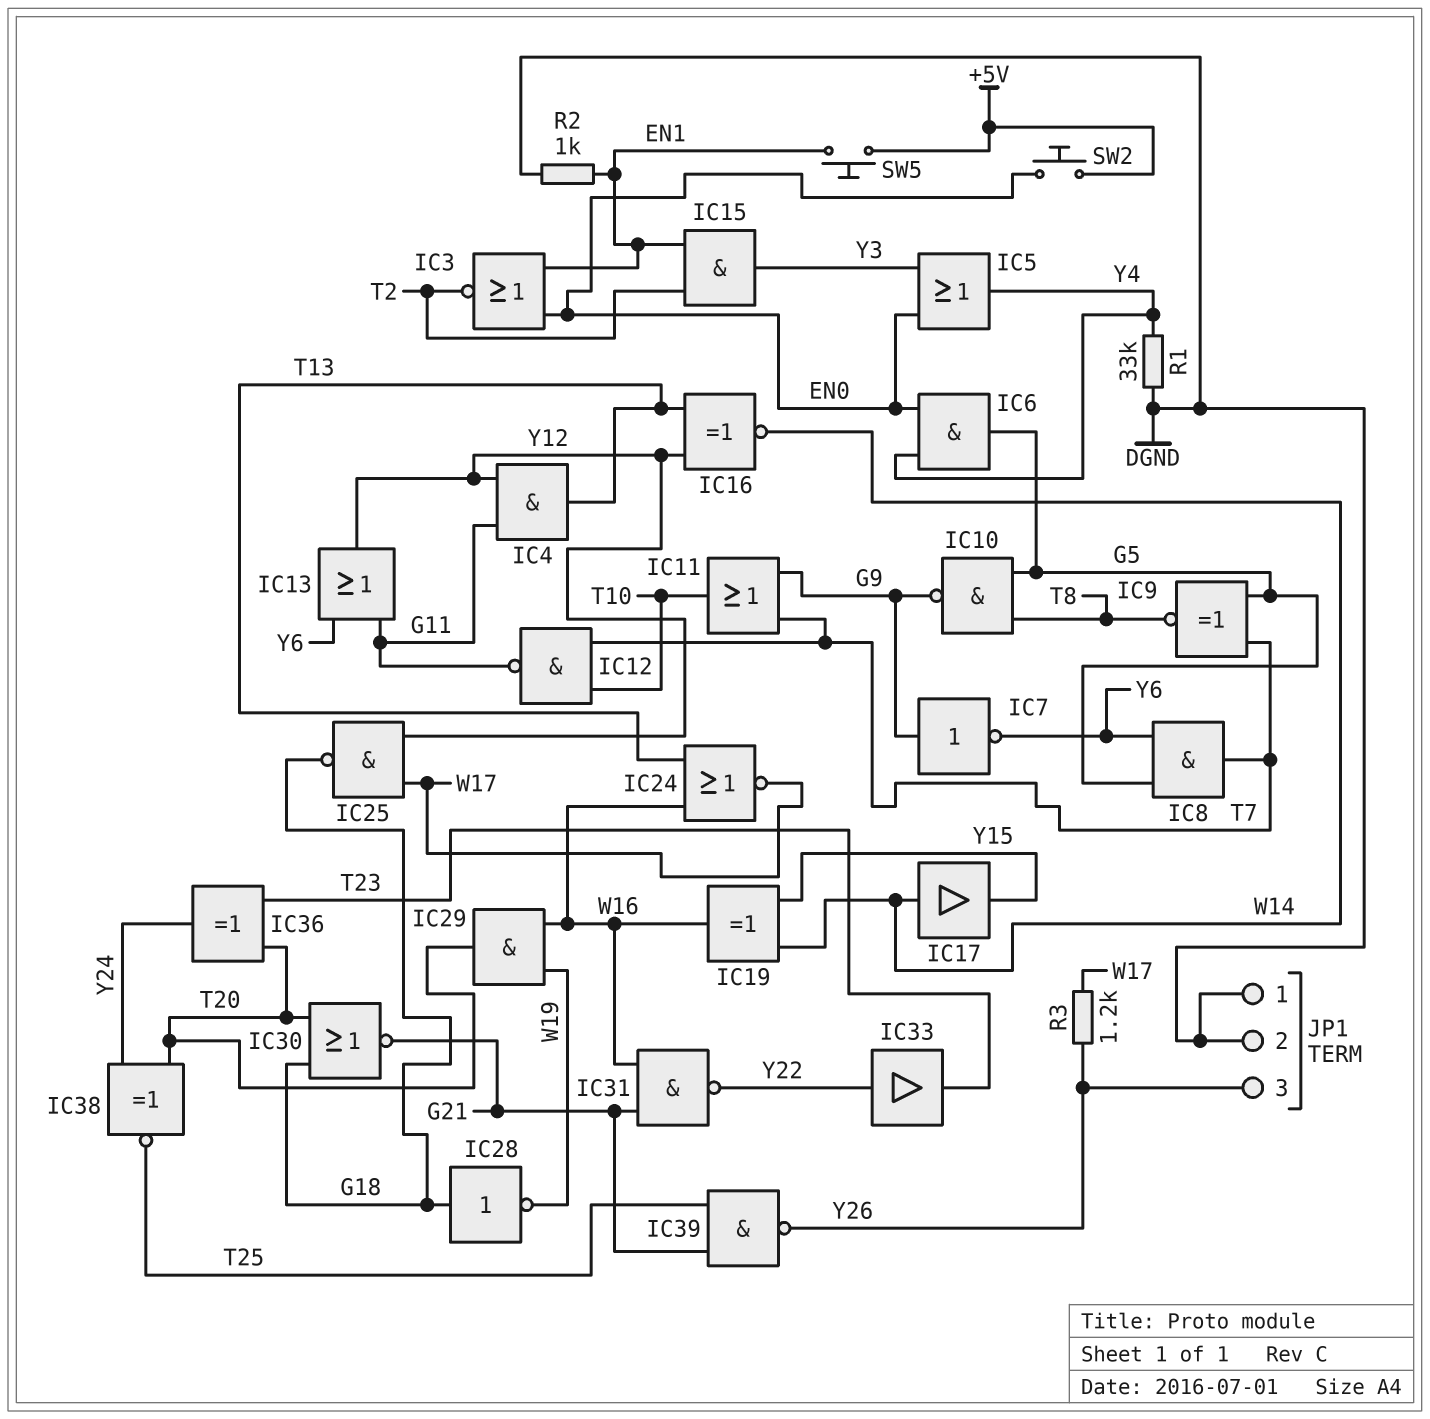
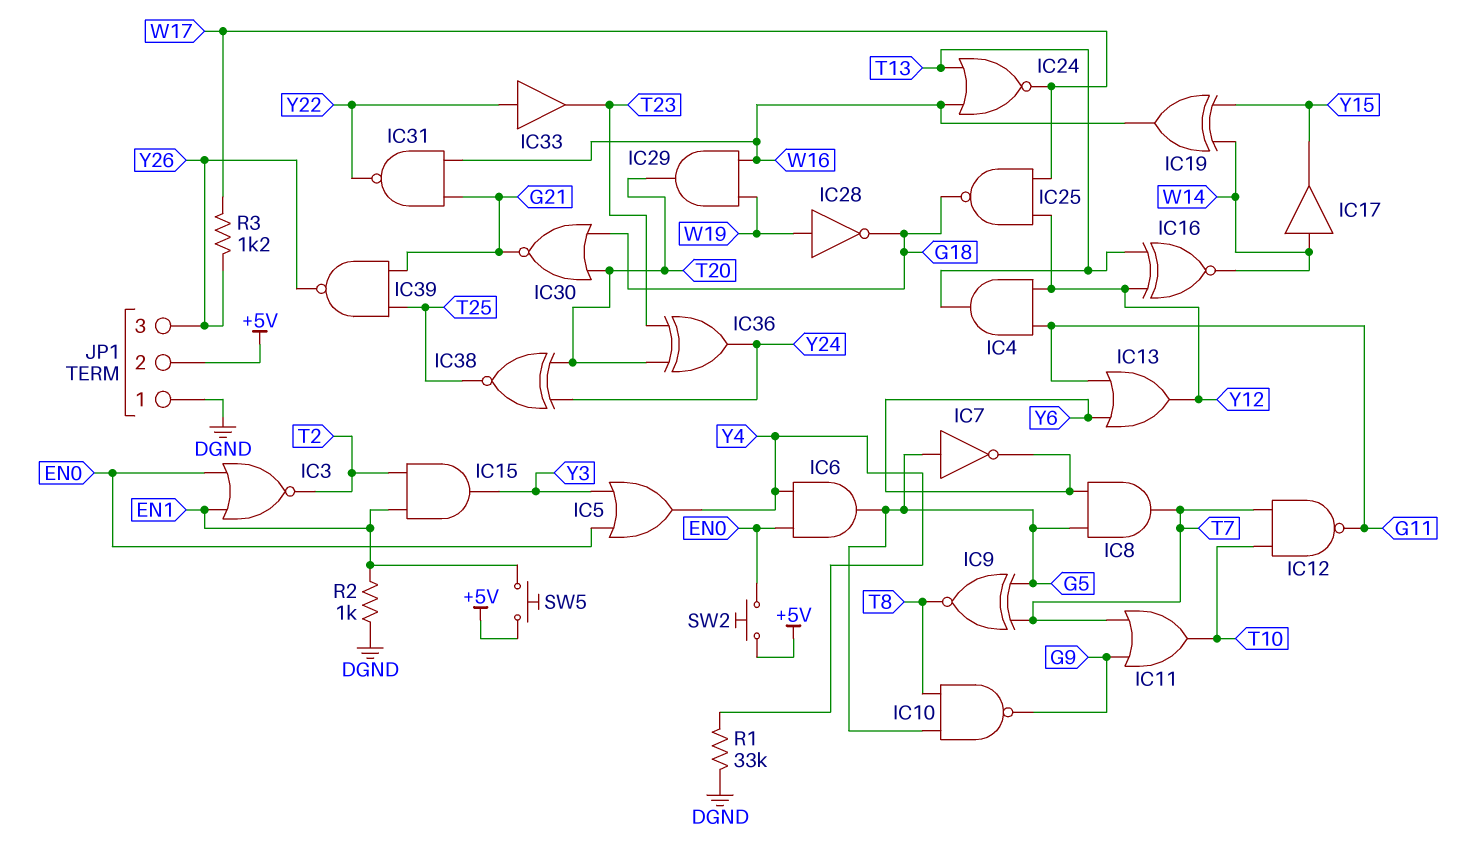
IC7: NOT (in G9, out Y6) -> NOT (in G5, out Y6)
IC28: NOT (in G18, out W19) -> NOT (in W19, out G18)
JP1 pin 2: DGND -> +5V

